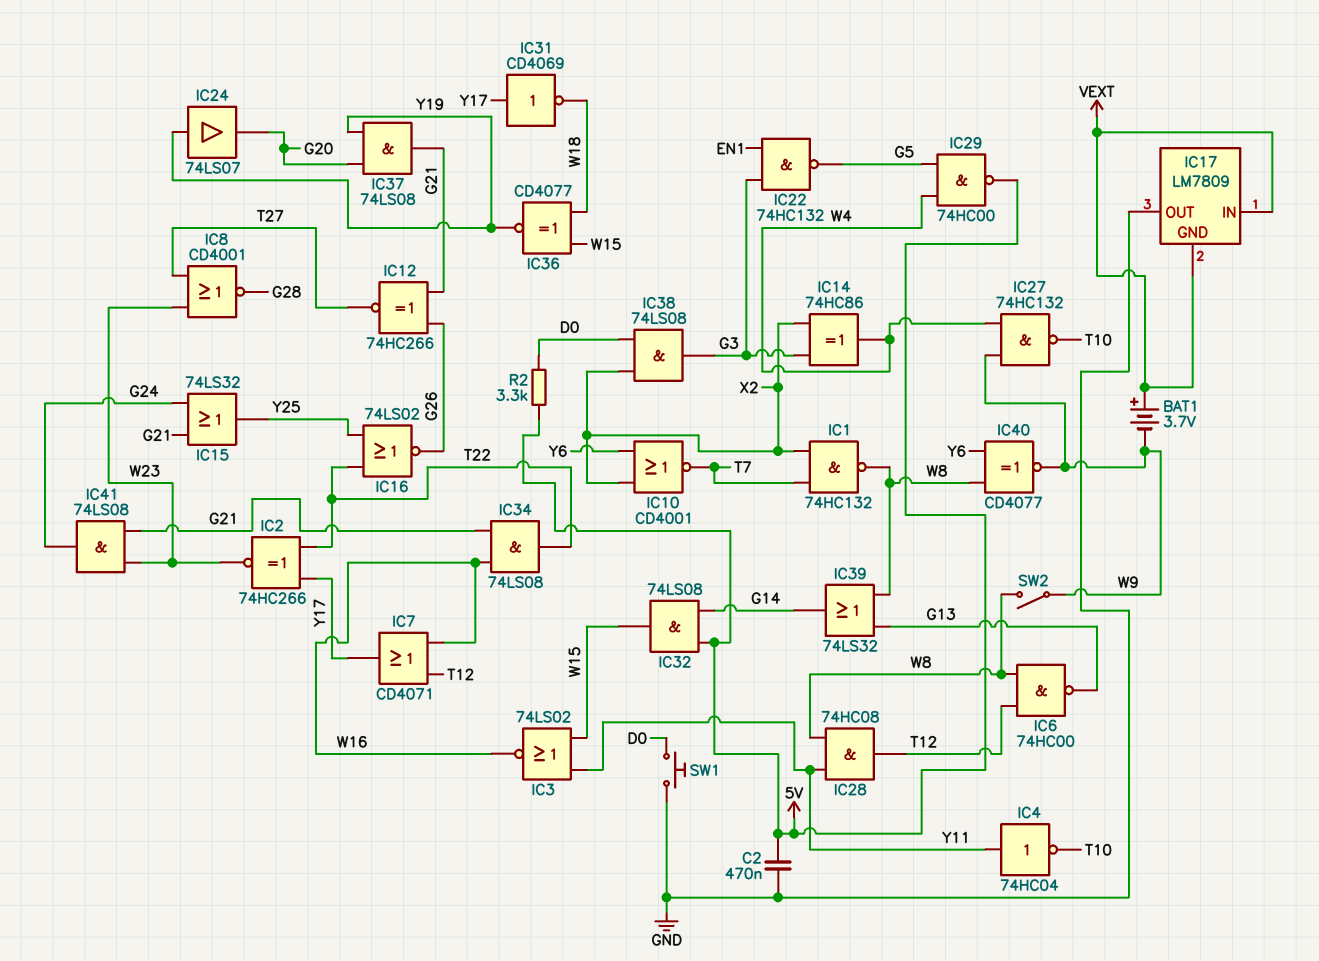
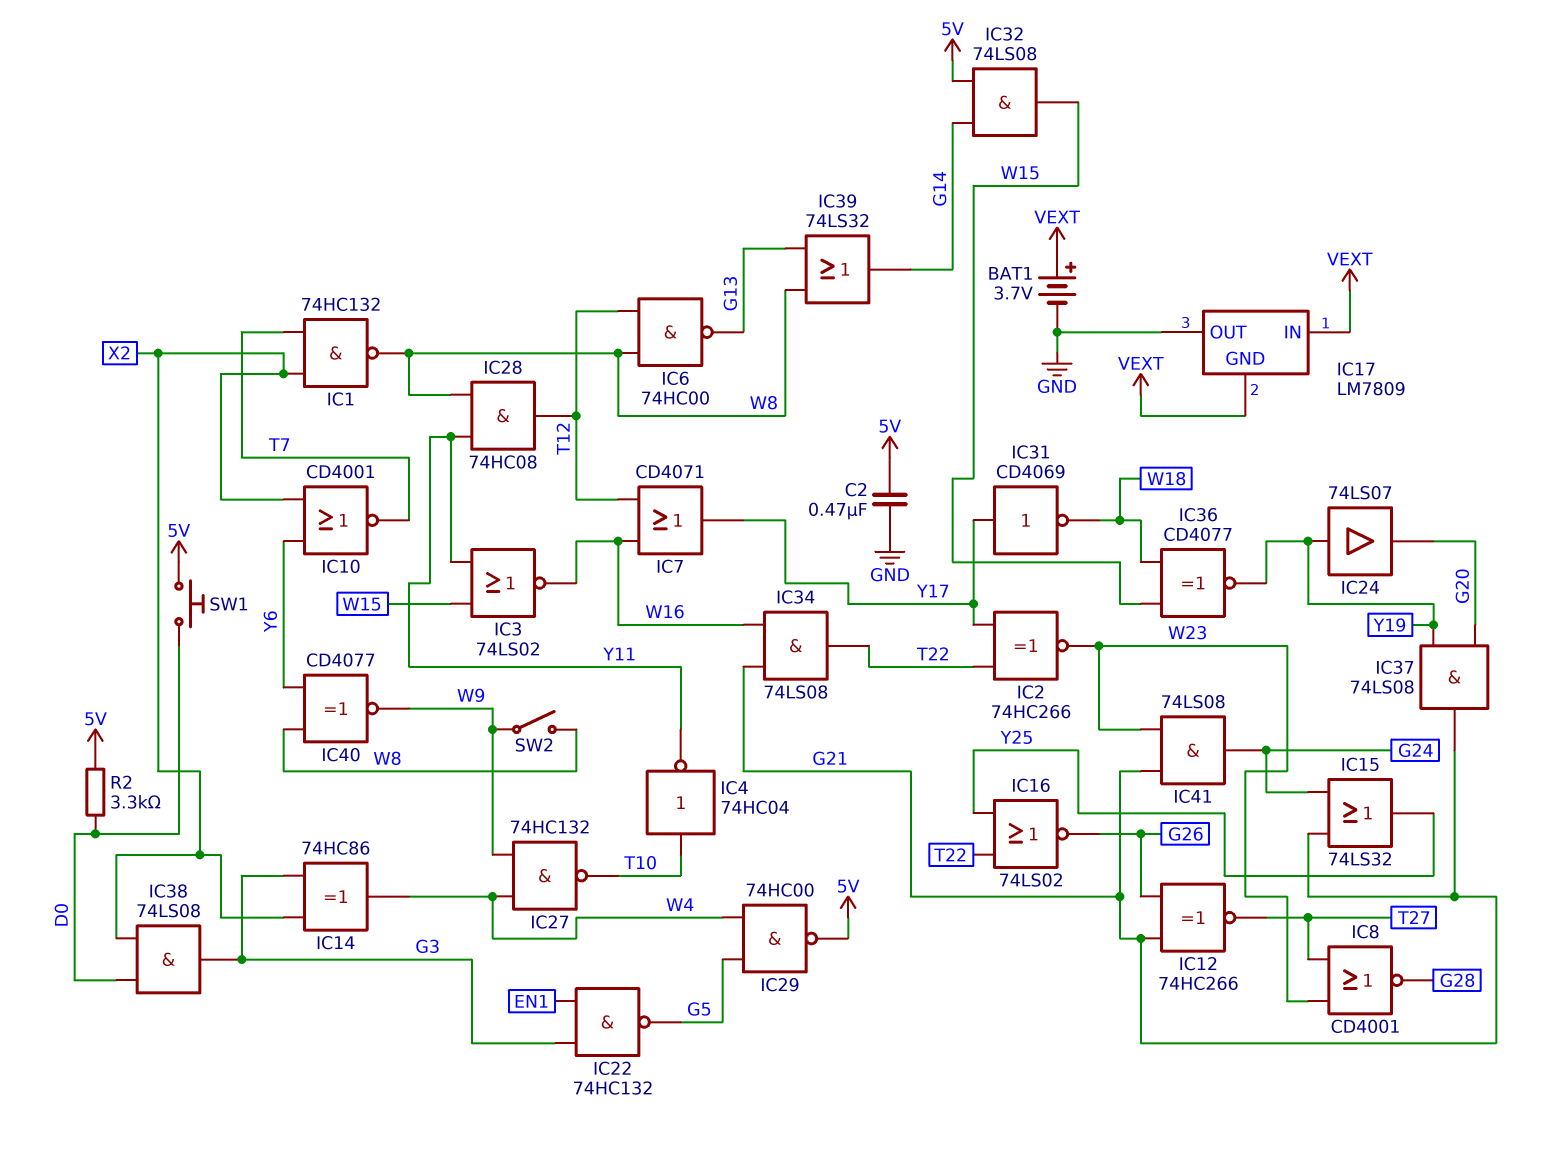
BAT1: 3.7V (plus VEXT, minus W9) -> 3.7V (plus VEXT, minus GND)
IC4: NOT 74HC04 (in Y11, out T10) -> NOT 74HC04 (in T10, out Y11)
SW1: button (D0, GND) -> button (5V, D0)

